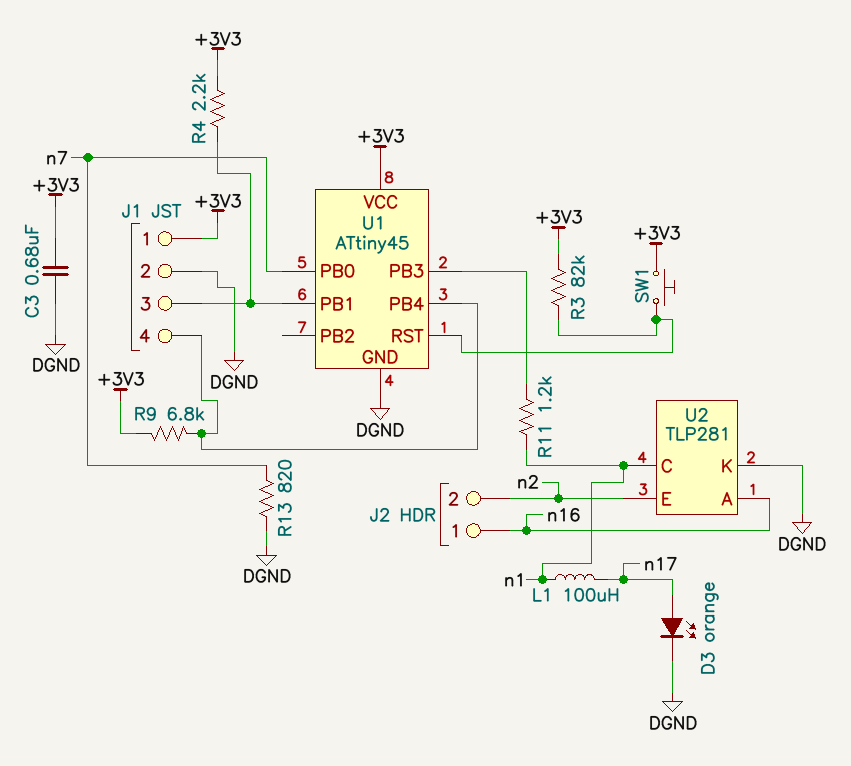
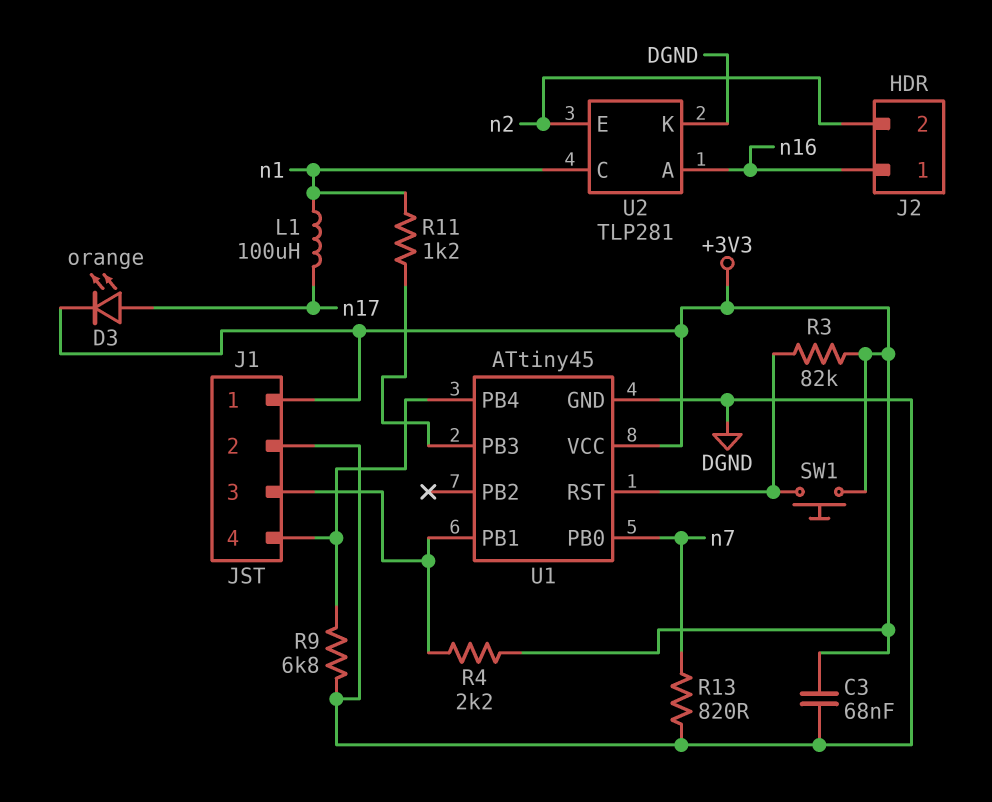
C3: 680nF (+3V3, DGND) -> 68nF (+3V3, DGND)
D3: LED orange (A n17, K DGND) -> LED orange (A n17, K +3V3)
R9: 6.8k (+3V3, J1/4) -> 6.8k (DGND, J1/4)

